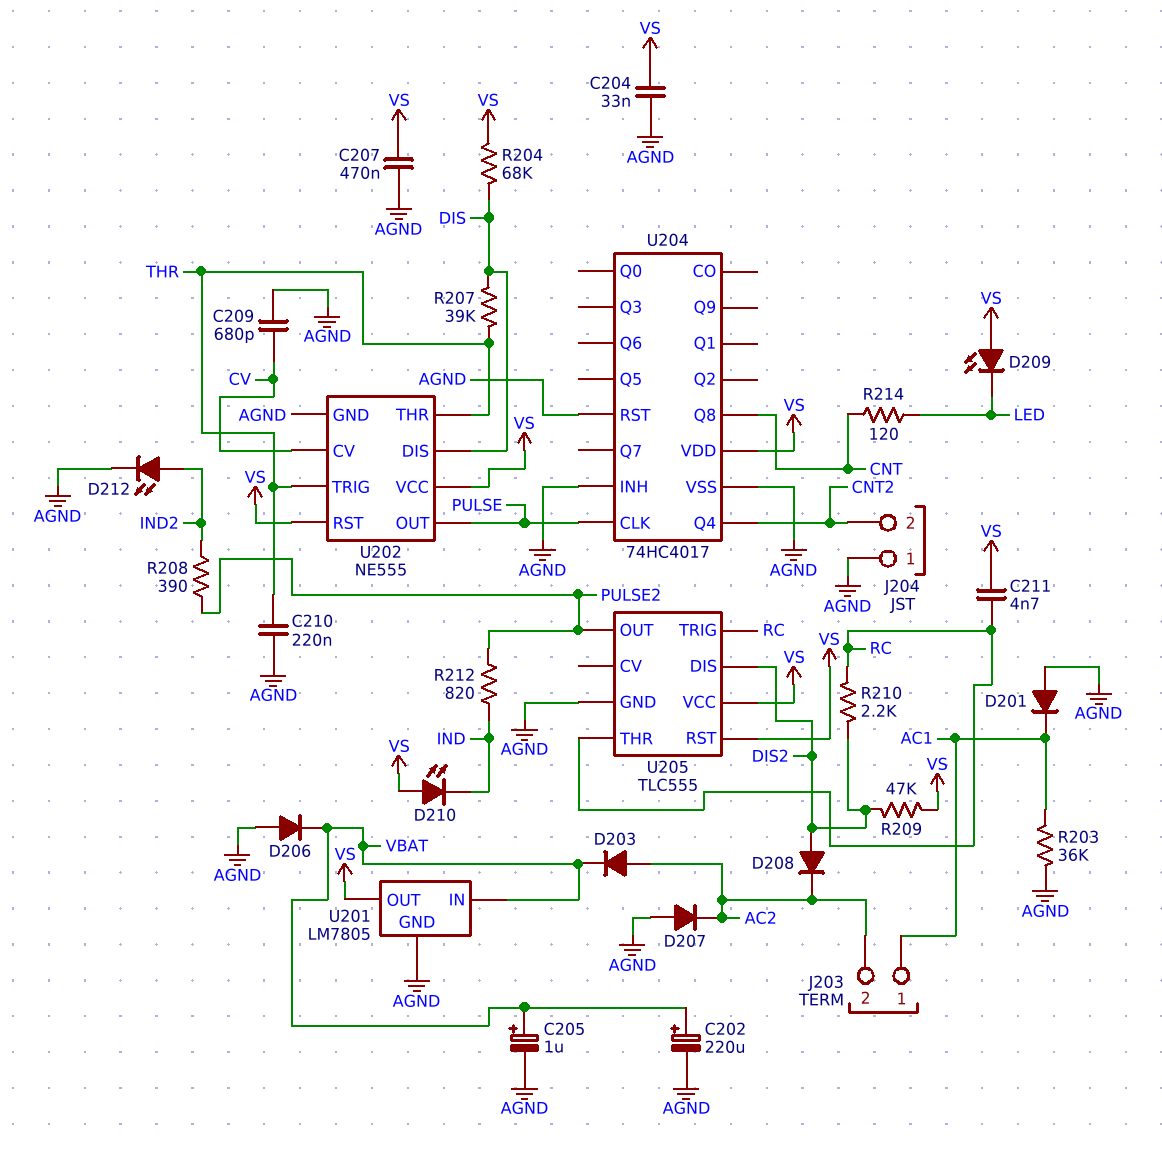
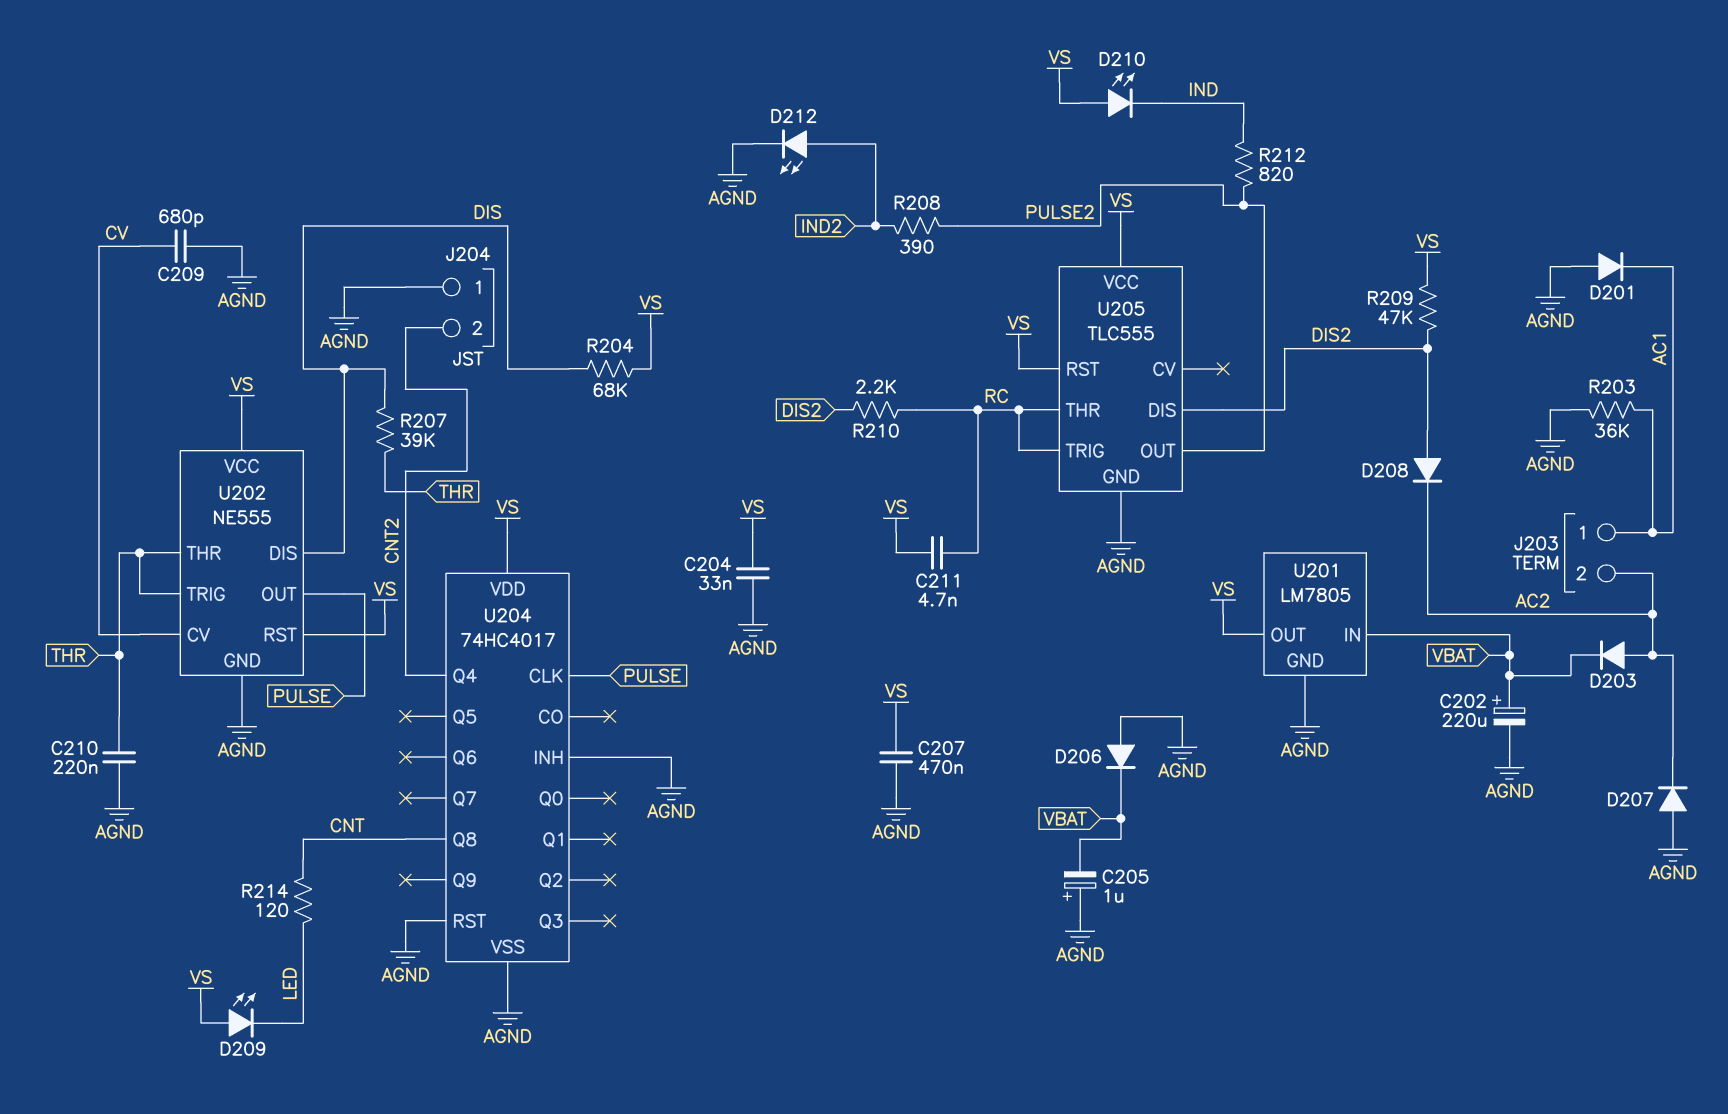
C205: 1uF (plus VBAT, minus AGND) -> 1uF (plus AGND, minus VBAT)

